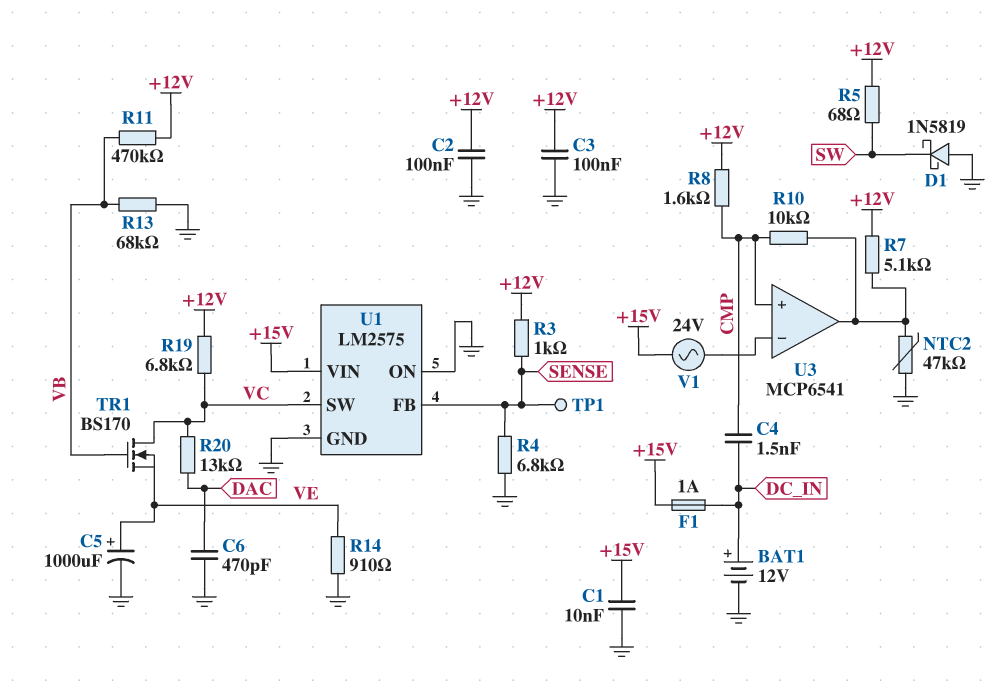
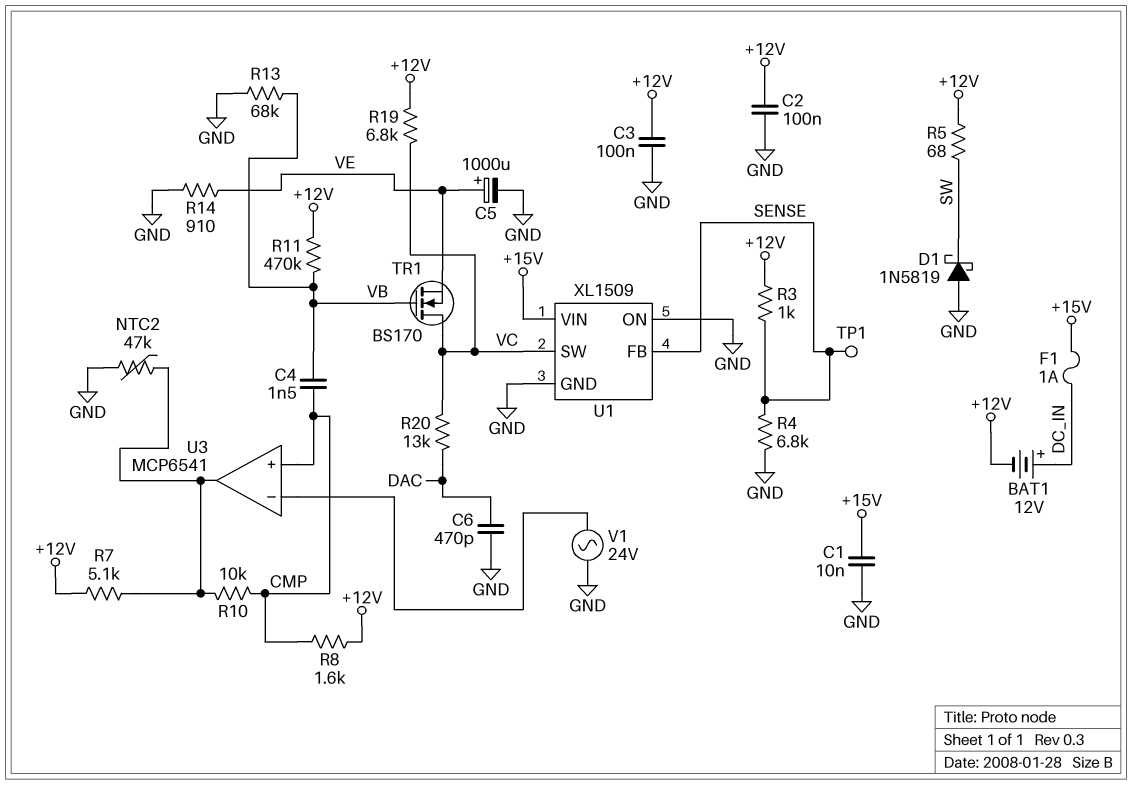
BAT1: 12V (plus DC_IN, minus GND) -> 12V (plus DC_IN, minus +12V)
C4: 1.5nF (CMP, DC_IN) -> 1.5nF (CMP, VB)
U1: LM2575 -> XL1509
V1: AC 24V (+15V, U3/in-) -> AC 24V (GND, U3/in-)

